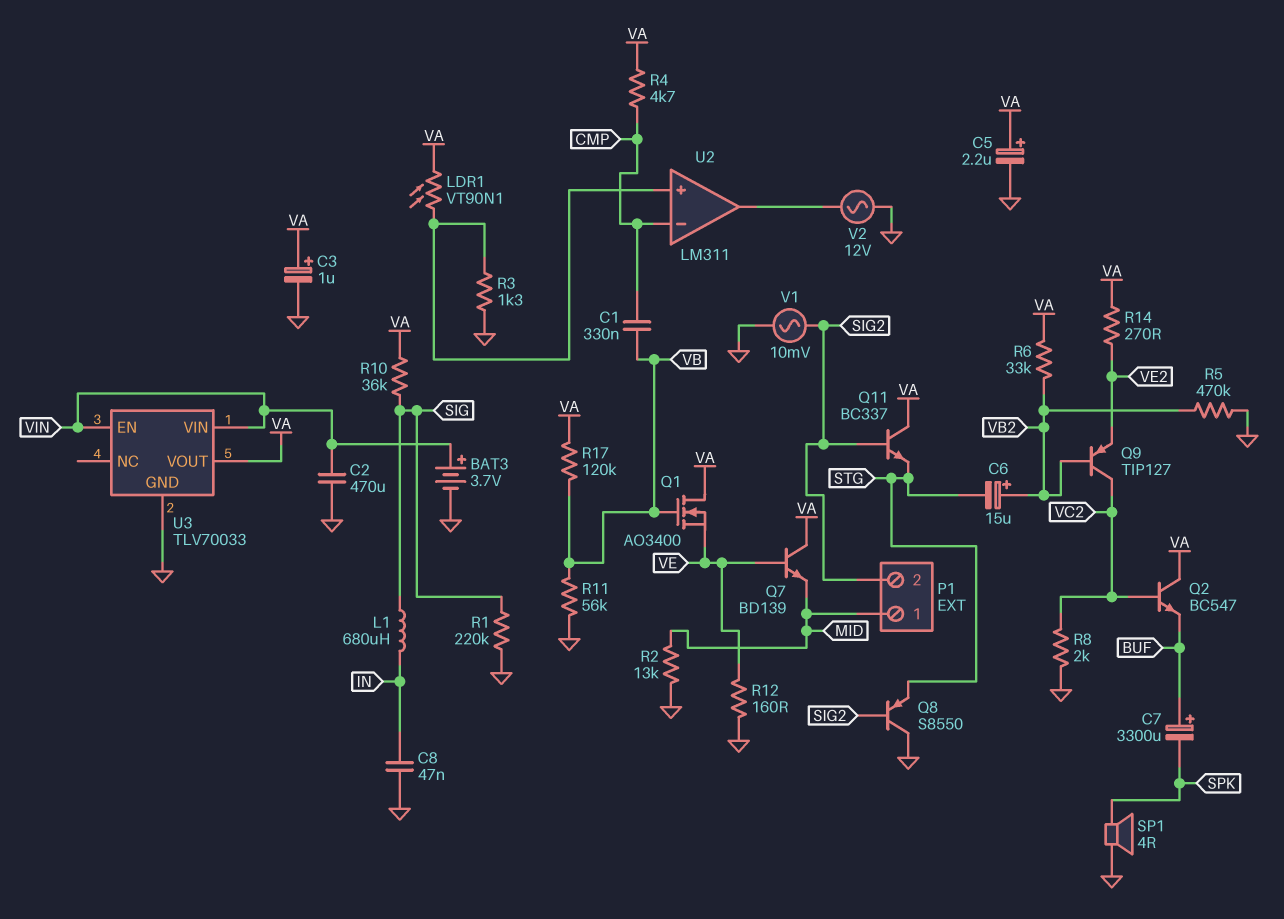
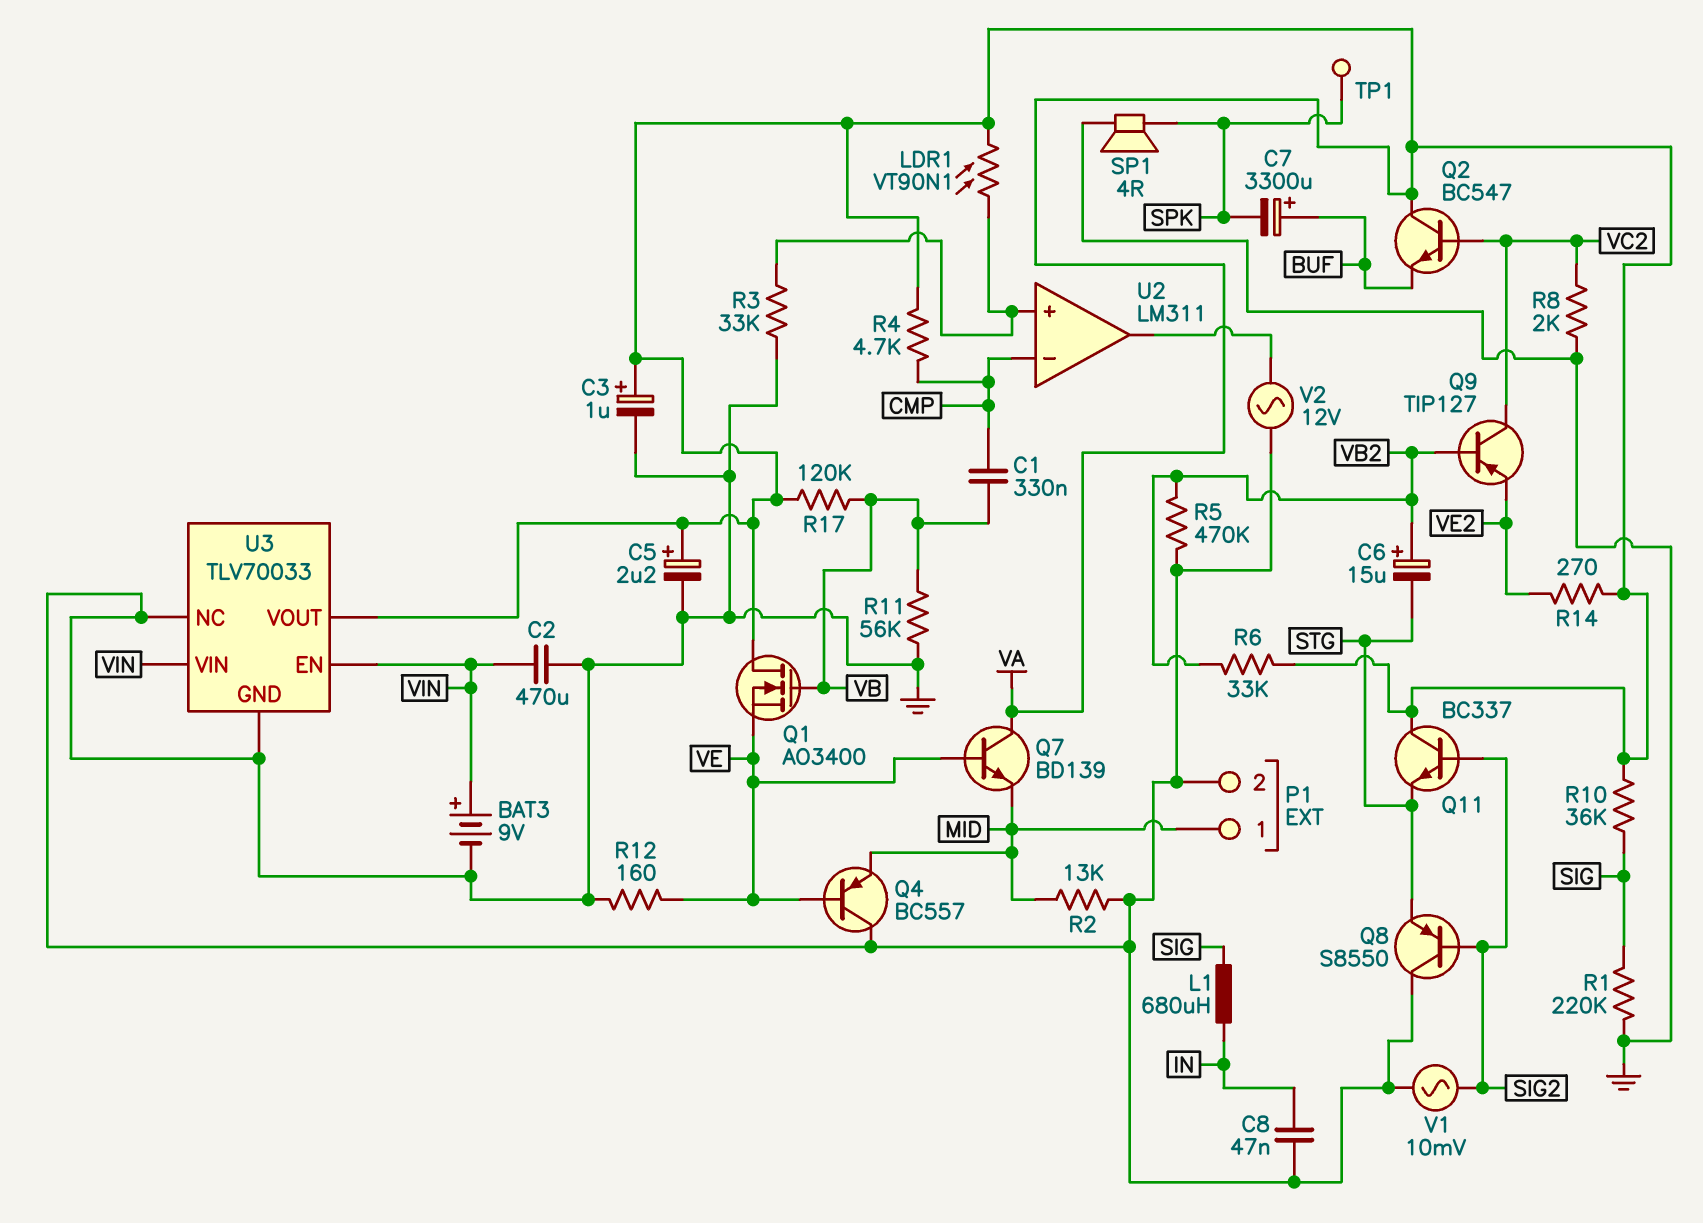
BAT3: 3.7V (plus VIN, minus GND) -> 9V (plus VIN, minus GND)
P1 pin 2: SIG2 -> GND
Q4: none -> PNP BC557 (B VE, C GND, E MID)
R3: 1.3k (GND, U2/in+) -> 33k (GND, U2/in+)
TP1: none -> test point (SPK)
U3 pin NC: none -> GND

